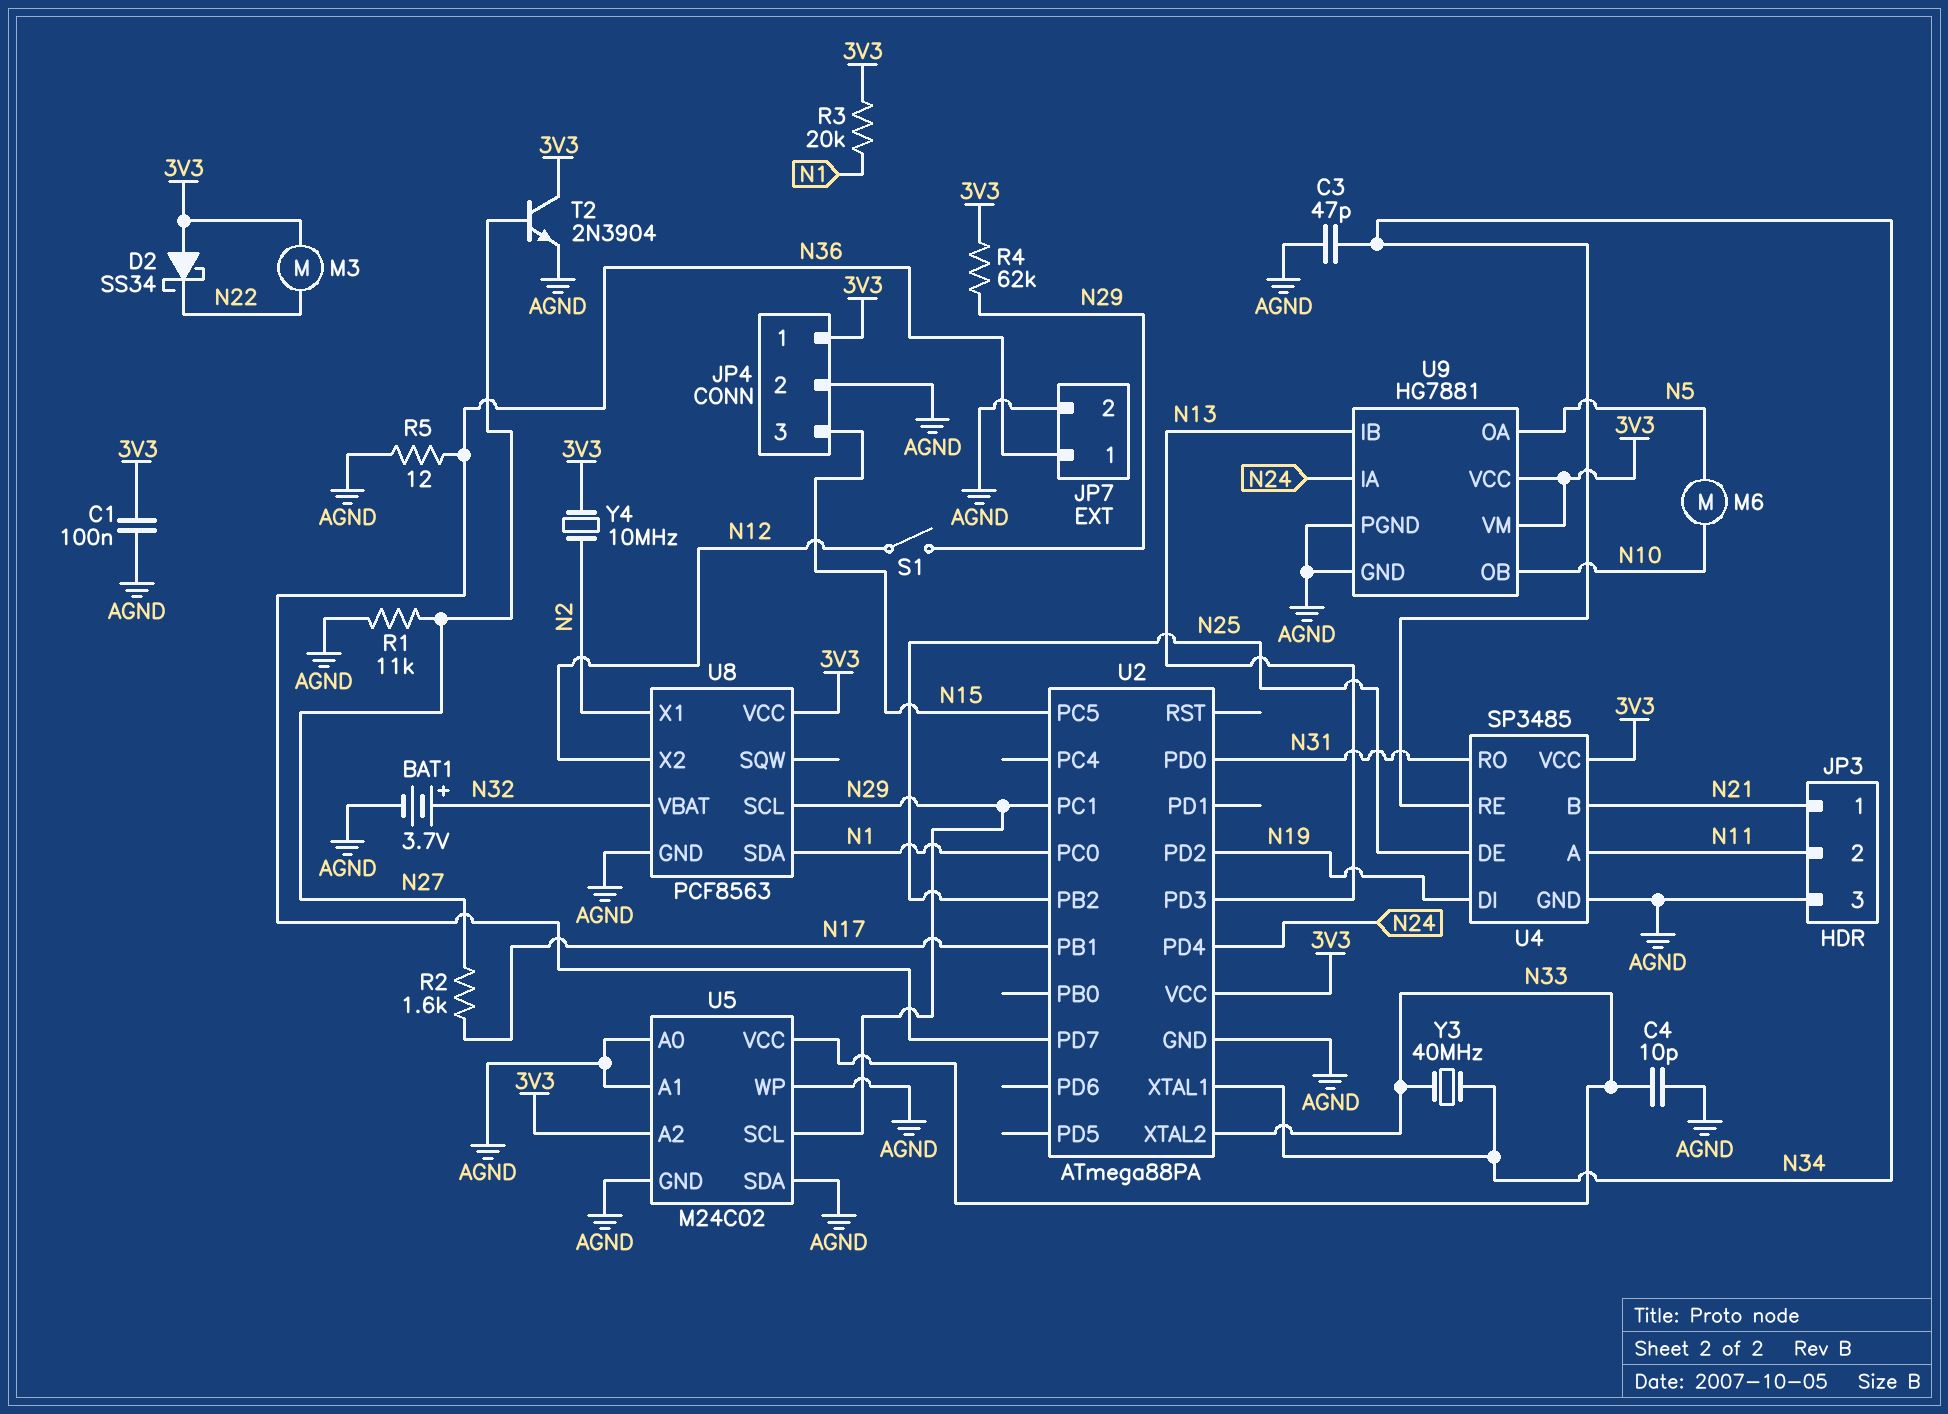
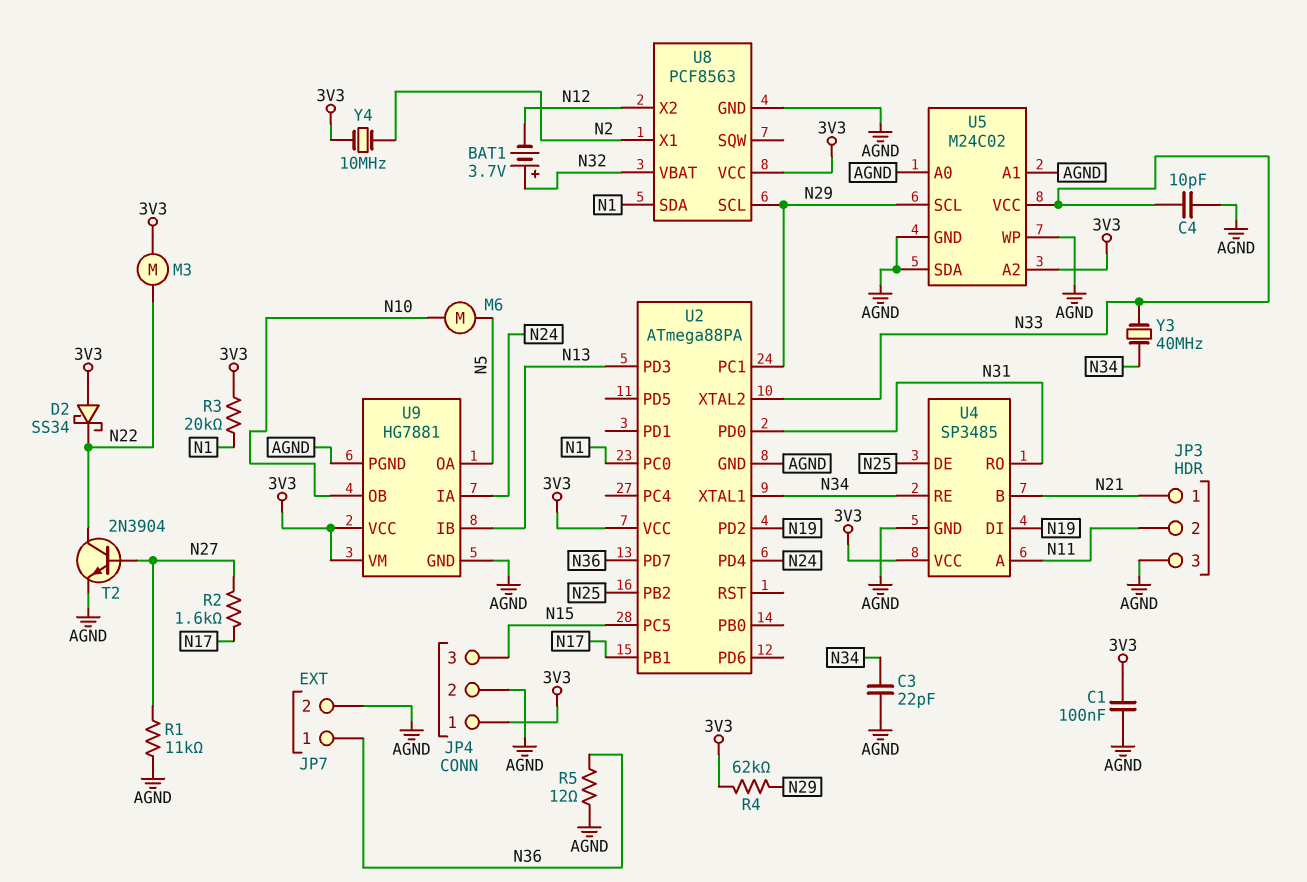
BAT1: 3.7V (plus N32, minus AGND) -> 3.7V (plus N32, minus N12)
C3: 47pF (AGND, N34) -> 22pF (AGND, N34)
S1: switch (N12, N29) -> none
T2: NPN 2N3904 (B N27, C 3V3, E AGND) -> NPN 2N3904 (B N27, C N22, E AGND)

